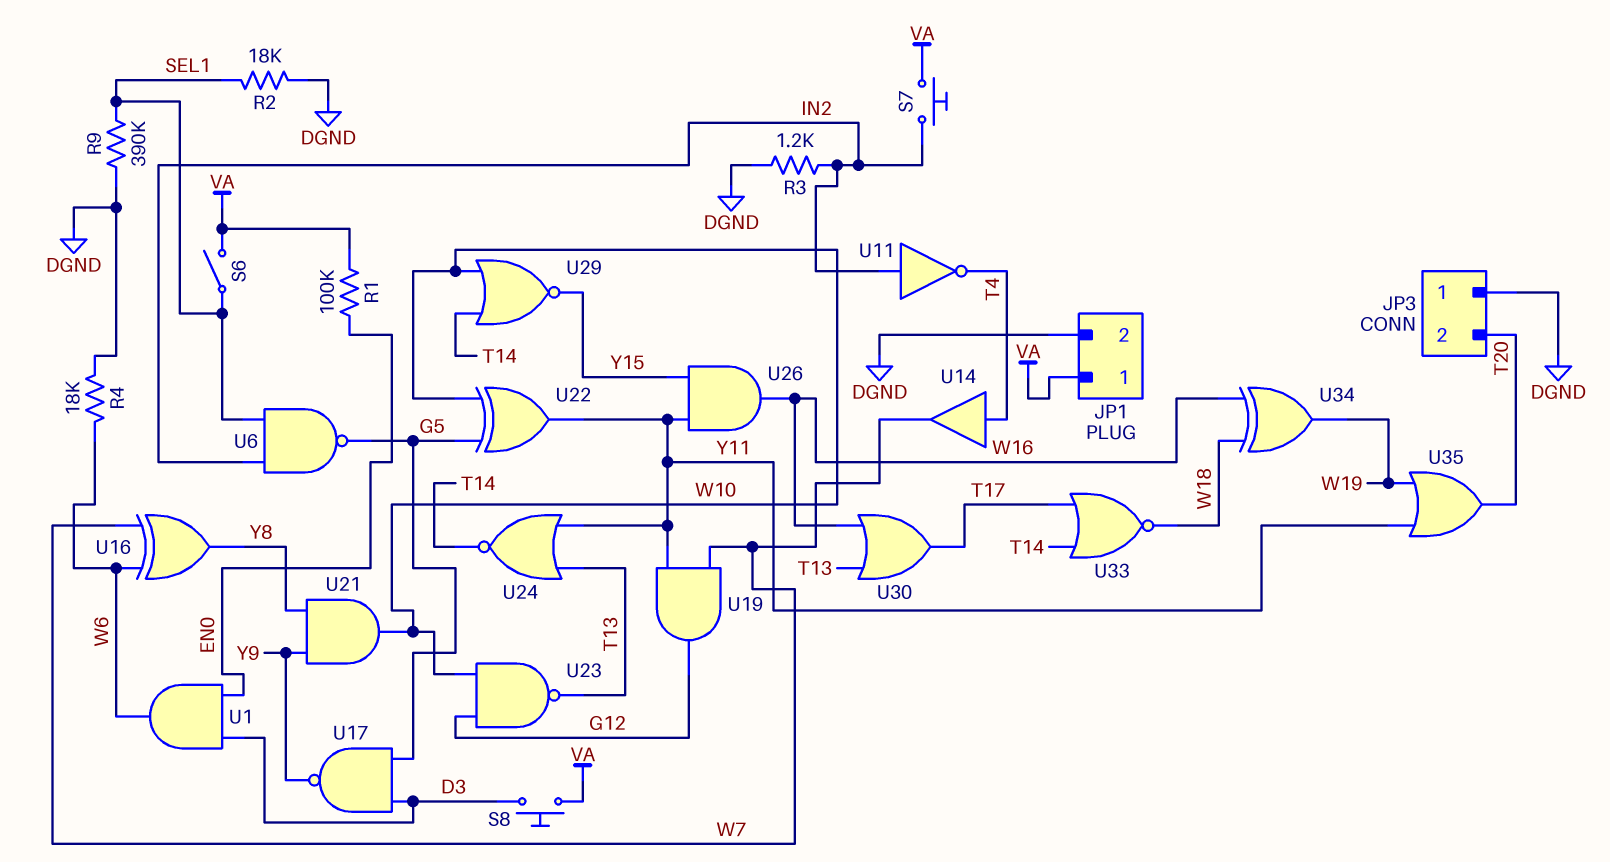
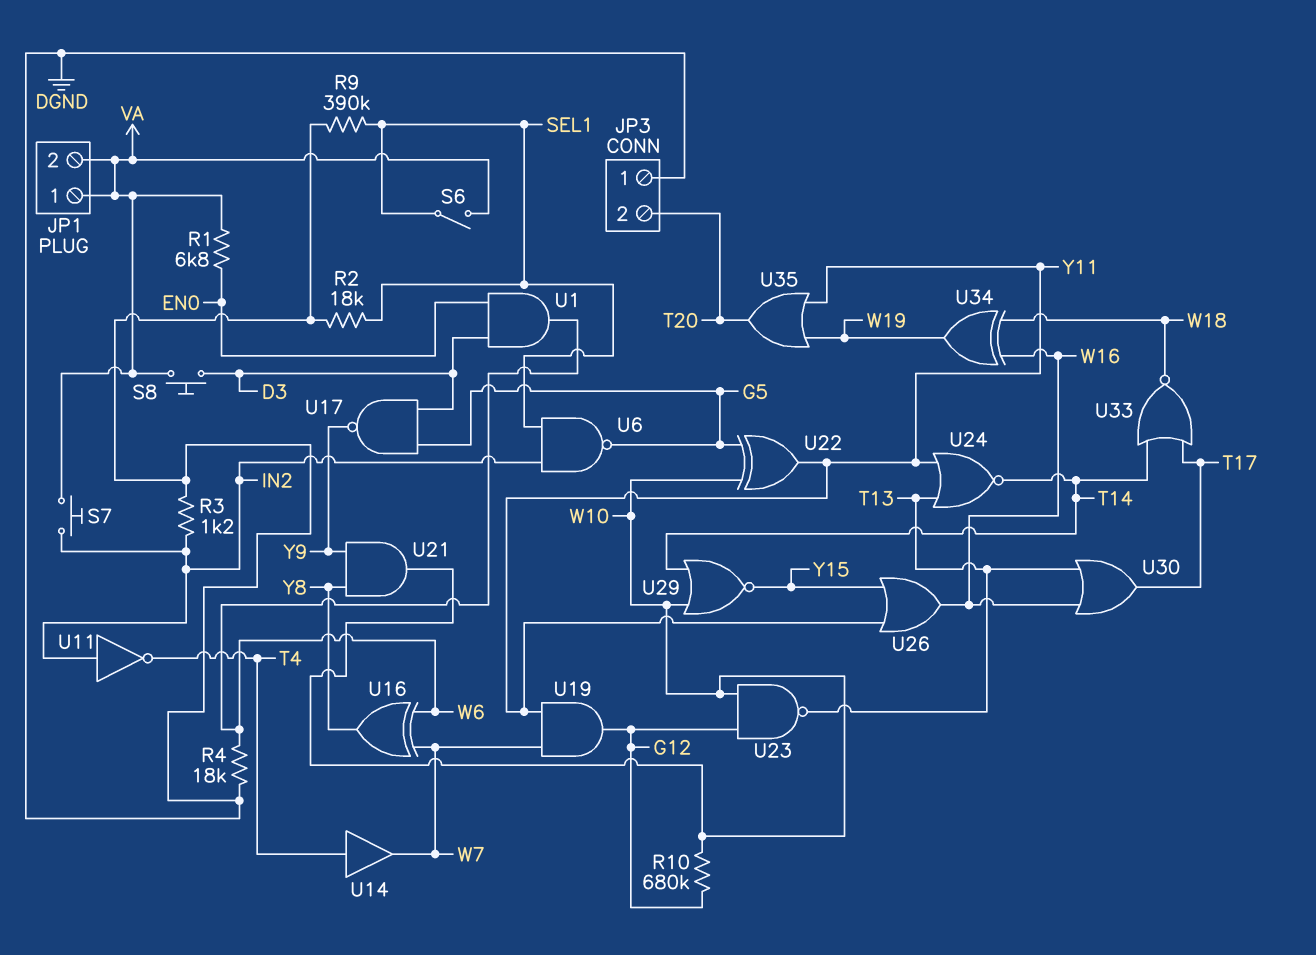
JP1 pin 2: DGND -> VA
R1: 100k (EN0, VA) -> 6.8k (EN0, VA)
R10: none -> 680k (G12, W10)
U26: AND (in Y11, in Y15, out W16) -> OR (in Y11, in Y15, out W16)

